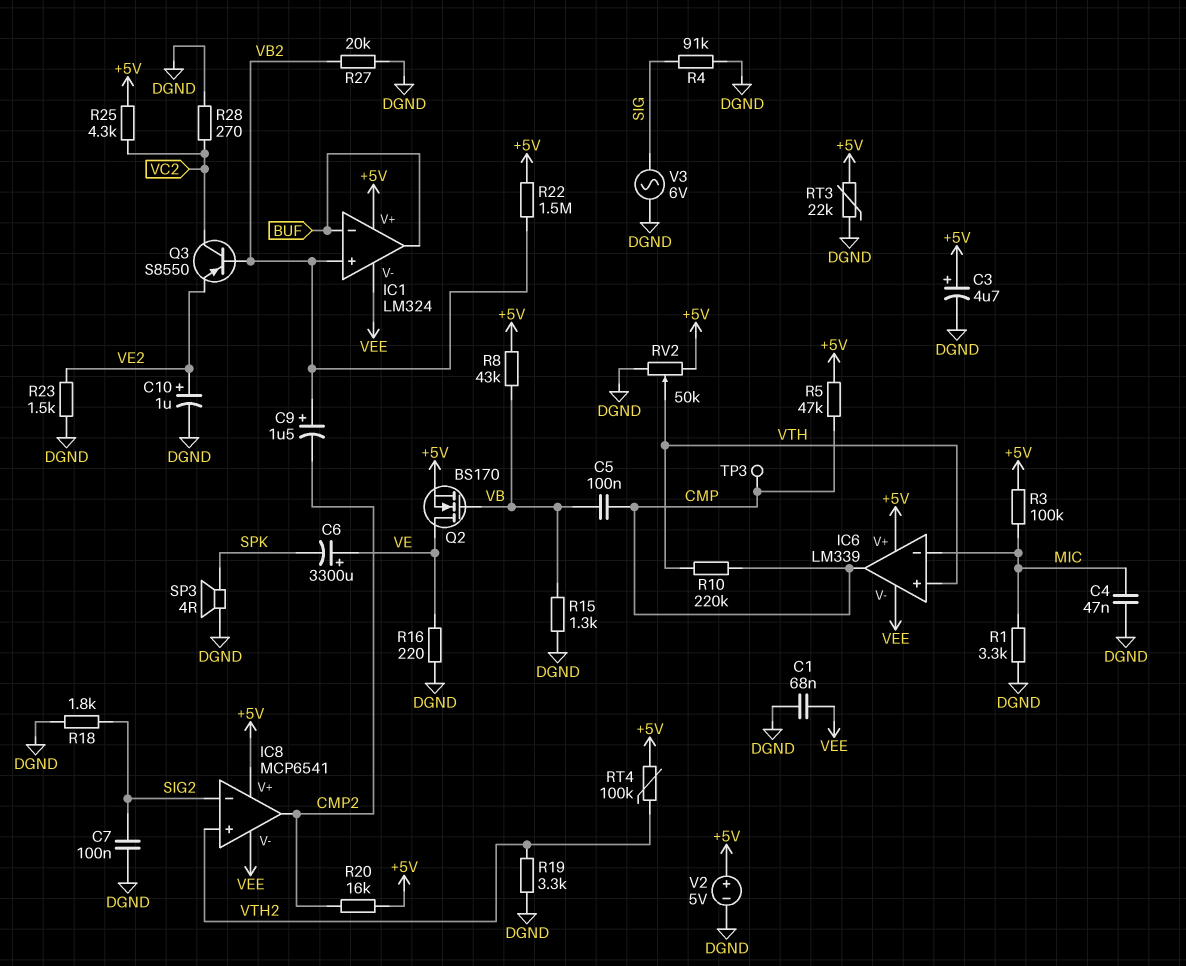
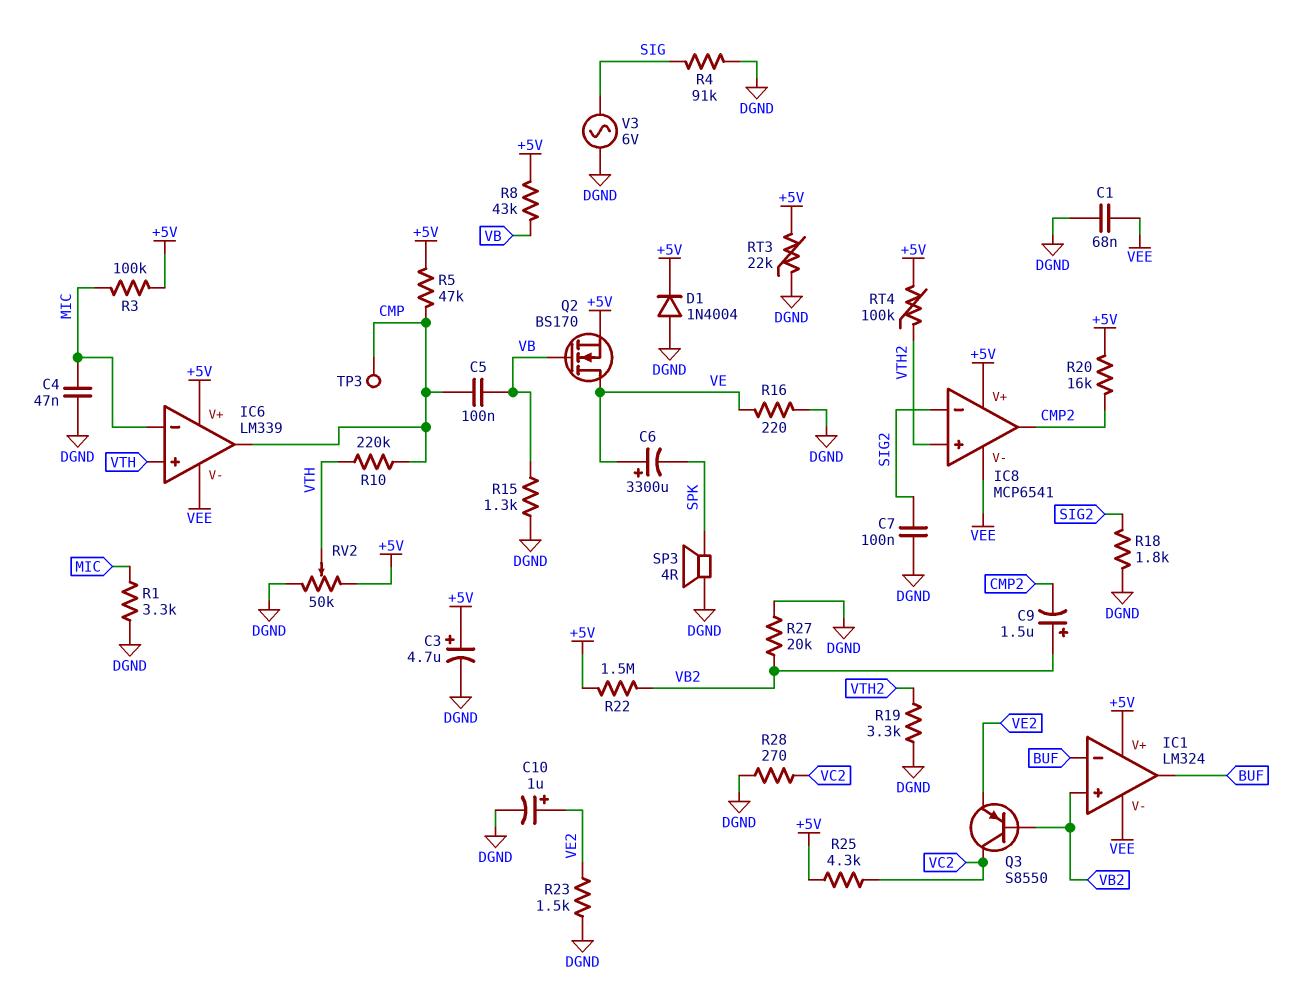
D1: none -> diode 1N4004 (A DGND, K +5V)
V2: 5V (plus +5V, minus DGND) -> none

